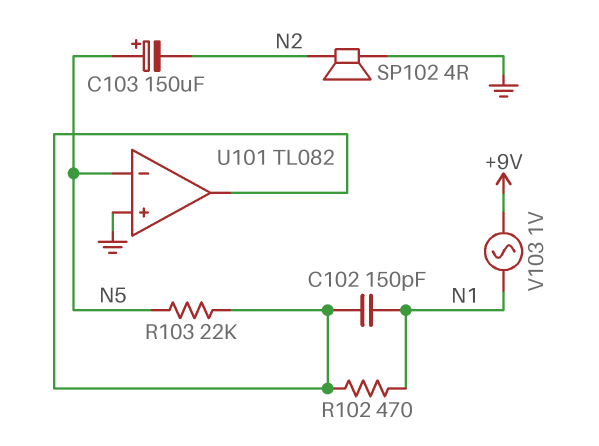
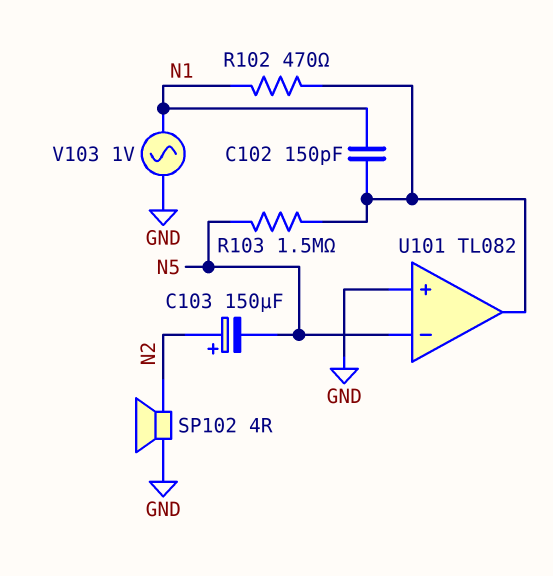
C103: 150uF (plus N5, minus N2) -> 150uF (plus N2, minus N5)
R103: 22k (N5, U101/out) -> 1.5M (N5, U101/out)
V103: AC 1V (+9V, N1) -> AC 1V (GND, N1)

